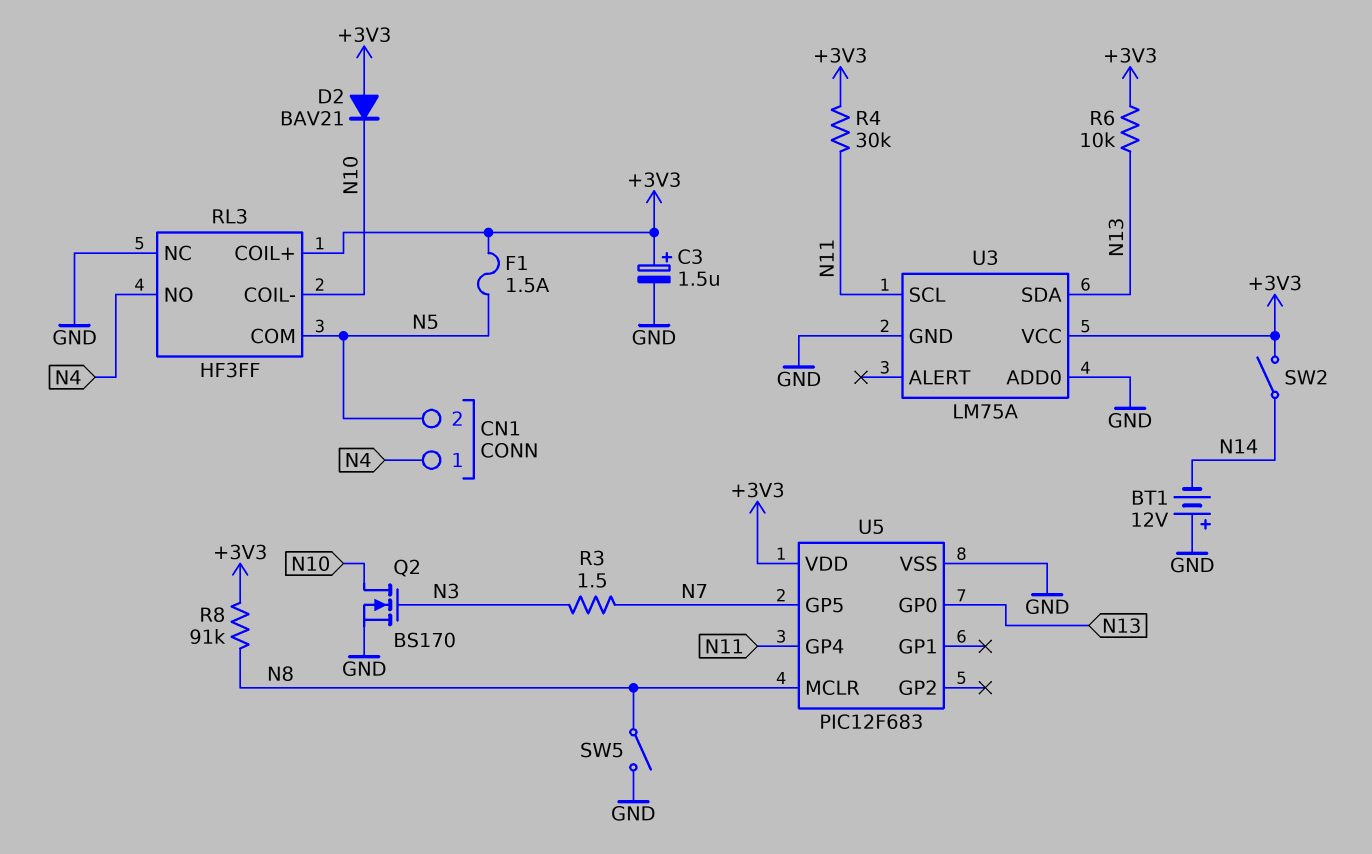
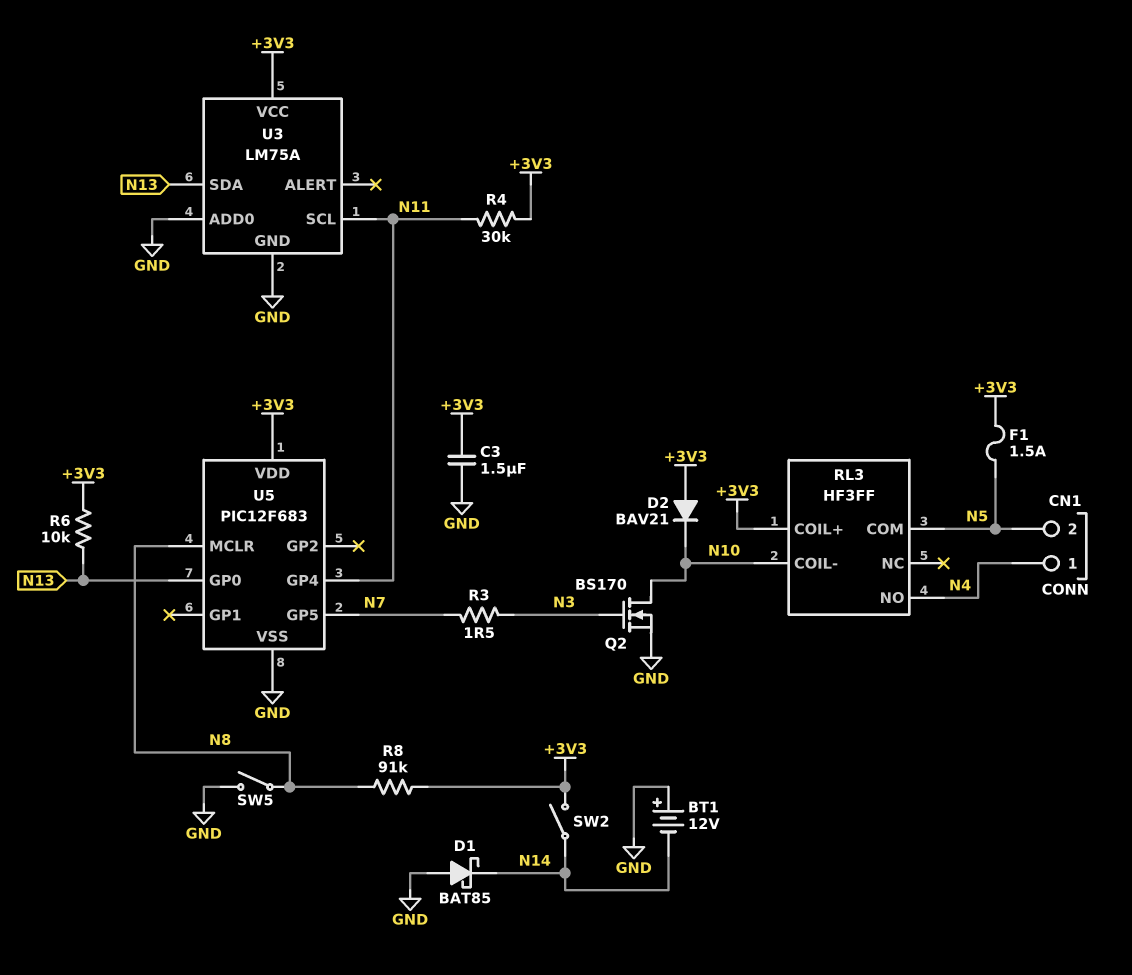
C3: 1.5uF (plus +3V3, minus GND) -> 1.5uF (+3V3, GND)
D1: none -> schottky BAT85 (A GND, K N14)
RL3 pin NC: GND -> none

